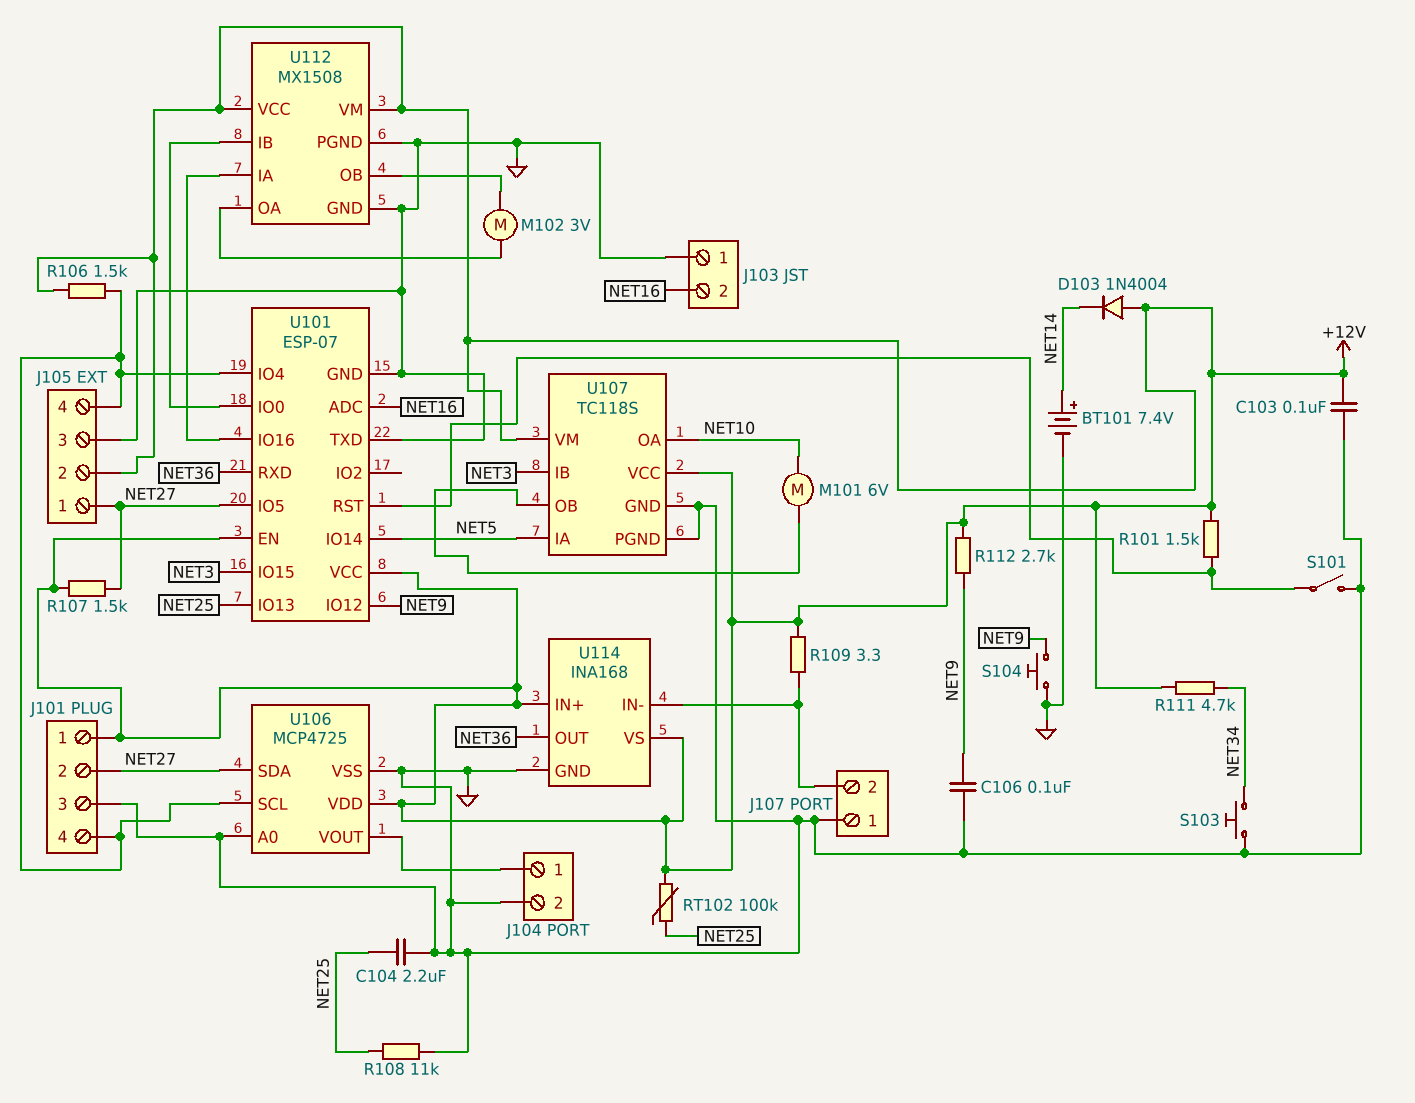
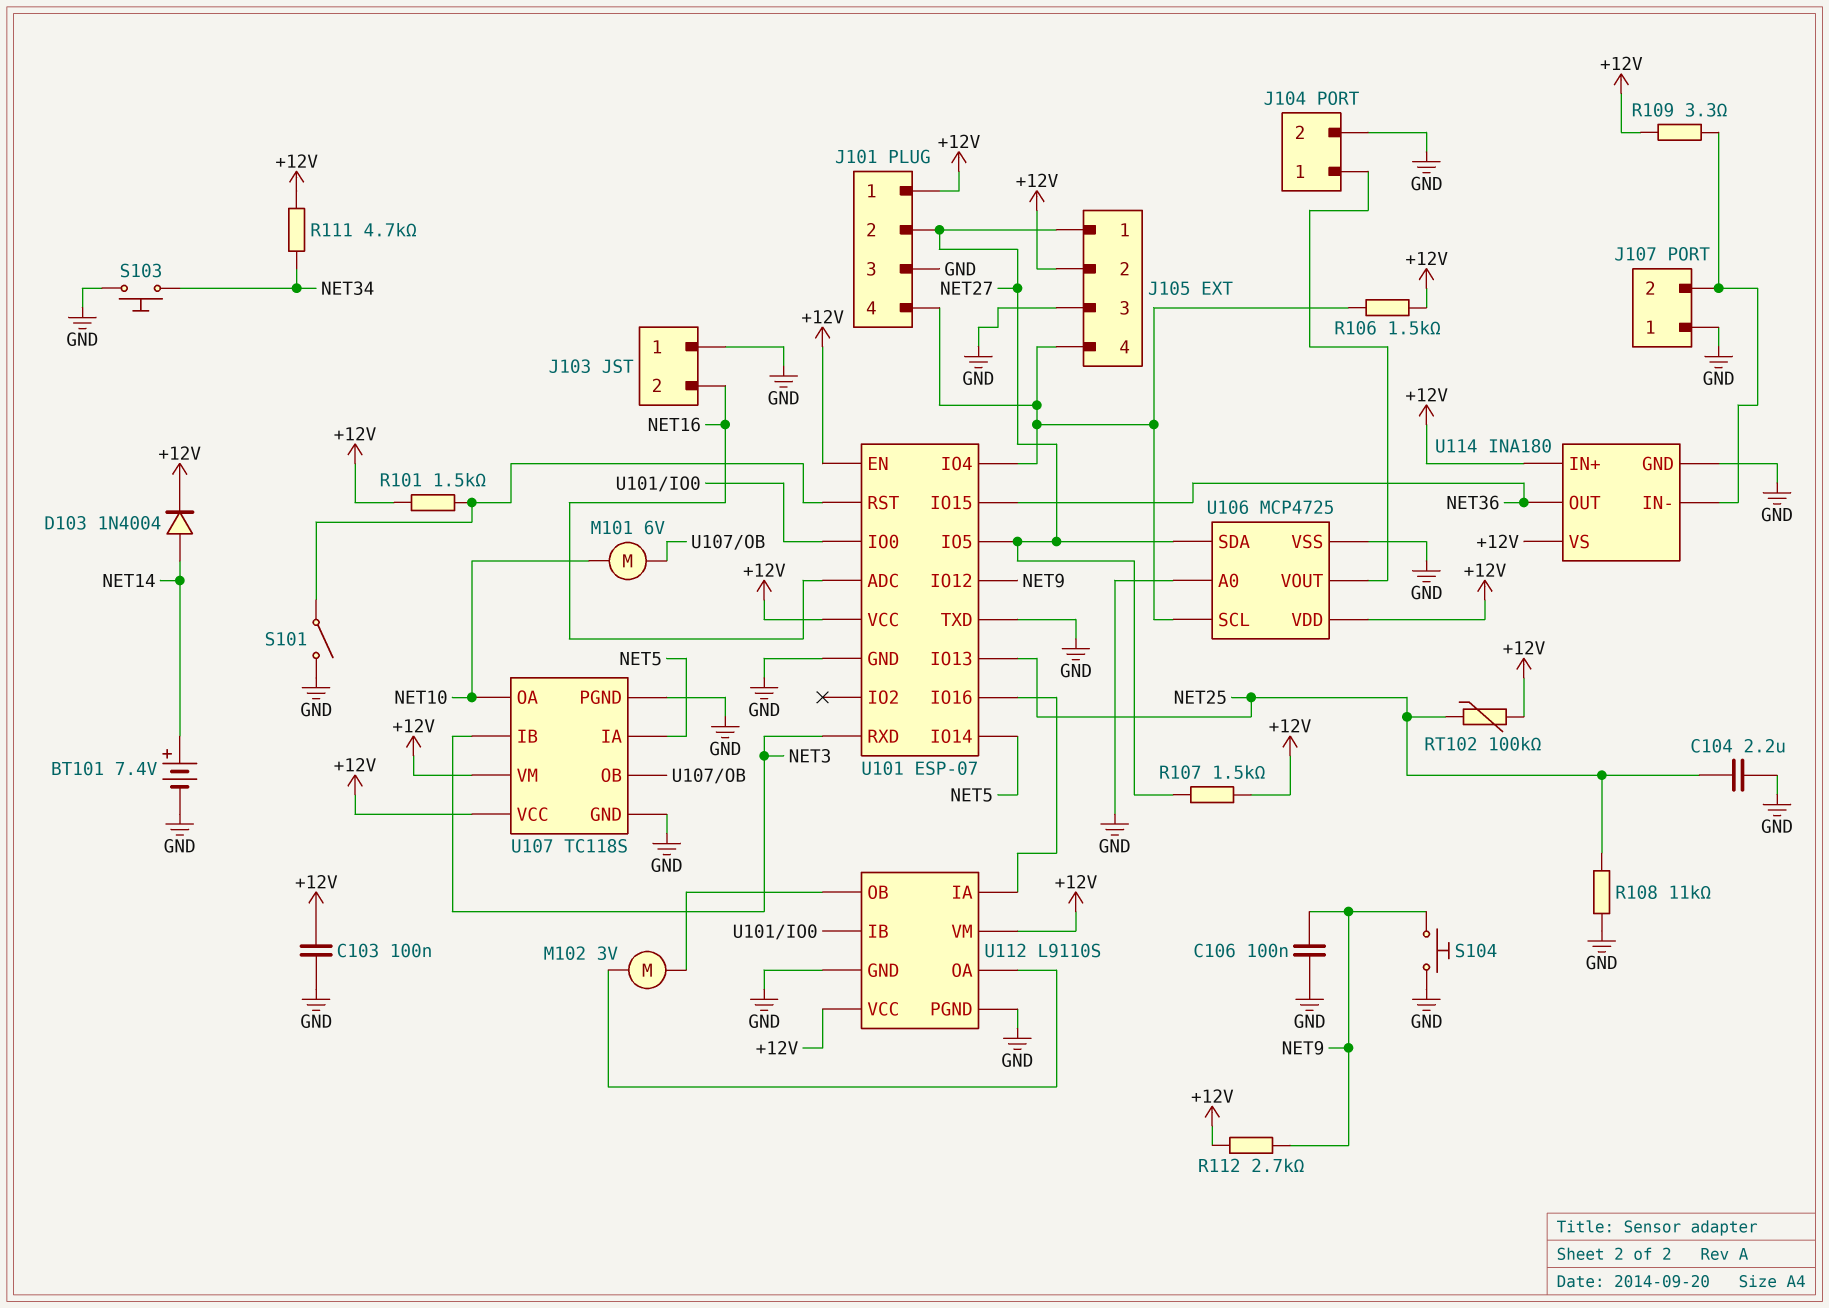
D103: diode 1N4004 (A +12V, K NET14) -> diode 1N4004 (A NET14, K +12V)
U101 pin IO15: NET3 -> NET36
U101 pin RXD: NET36 -> NET3
U112: MX1508 -> L9110S
U114: INA168 -> INA180

